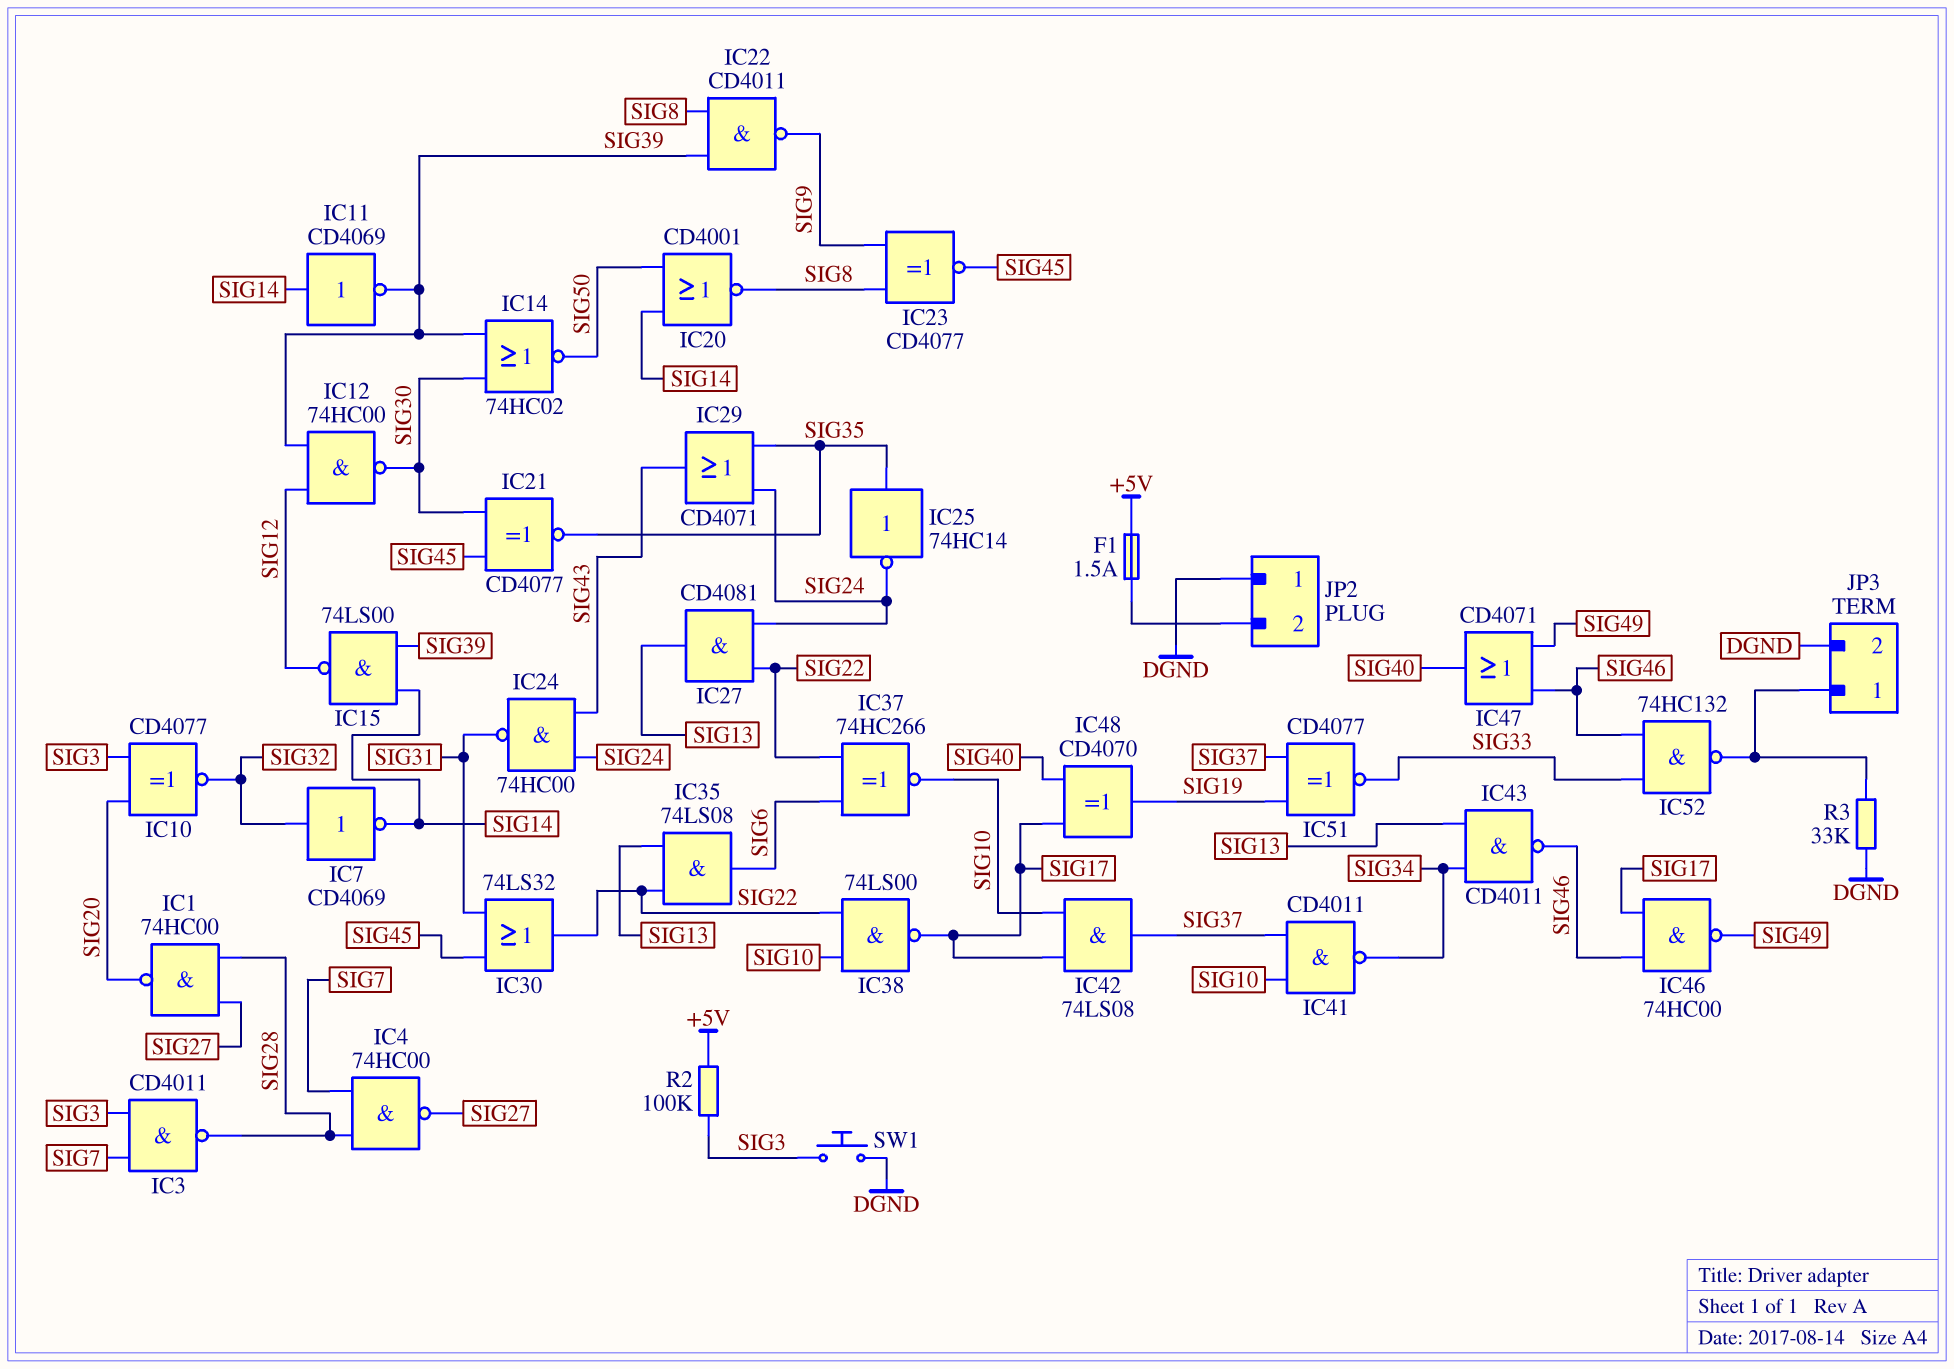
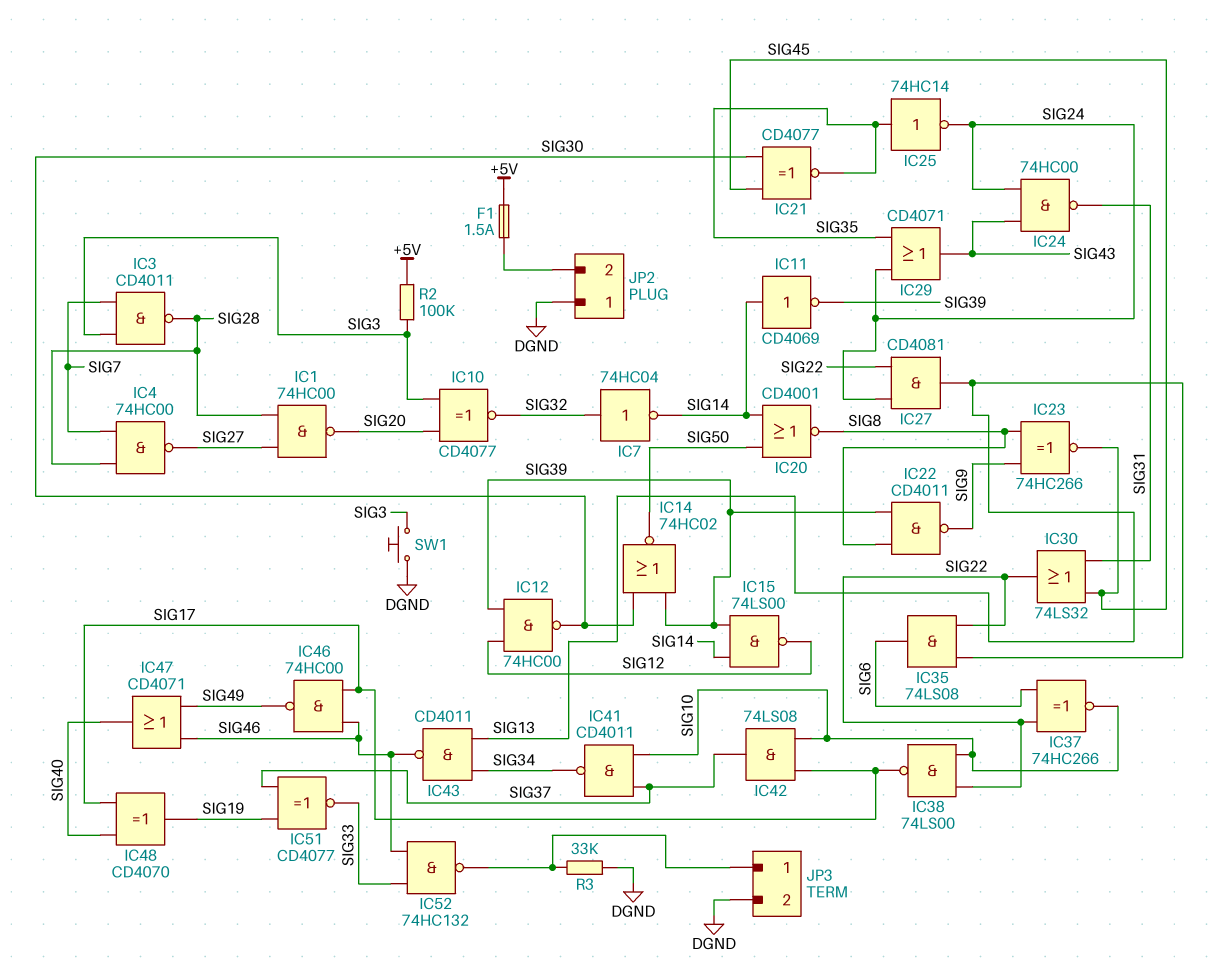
IC7: NOT CD4069 (in SIG32, out SIG14) -> NOT 74HC04 (in SIG32, out SIG14)
IC23: XNOR CD4077 (in SIG8, in SIG9, out SIG45) -> XNOR 74HC266 (in SIG8, in SIG9, out SIG45)

